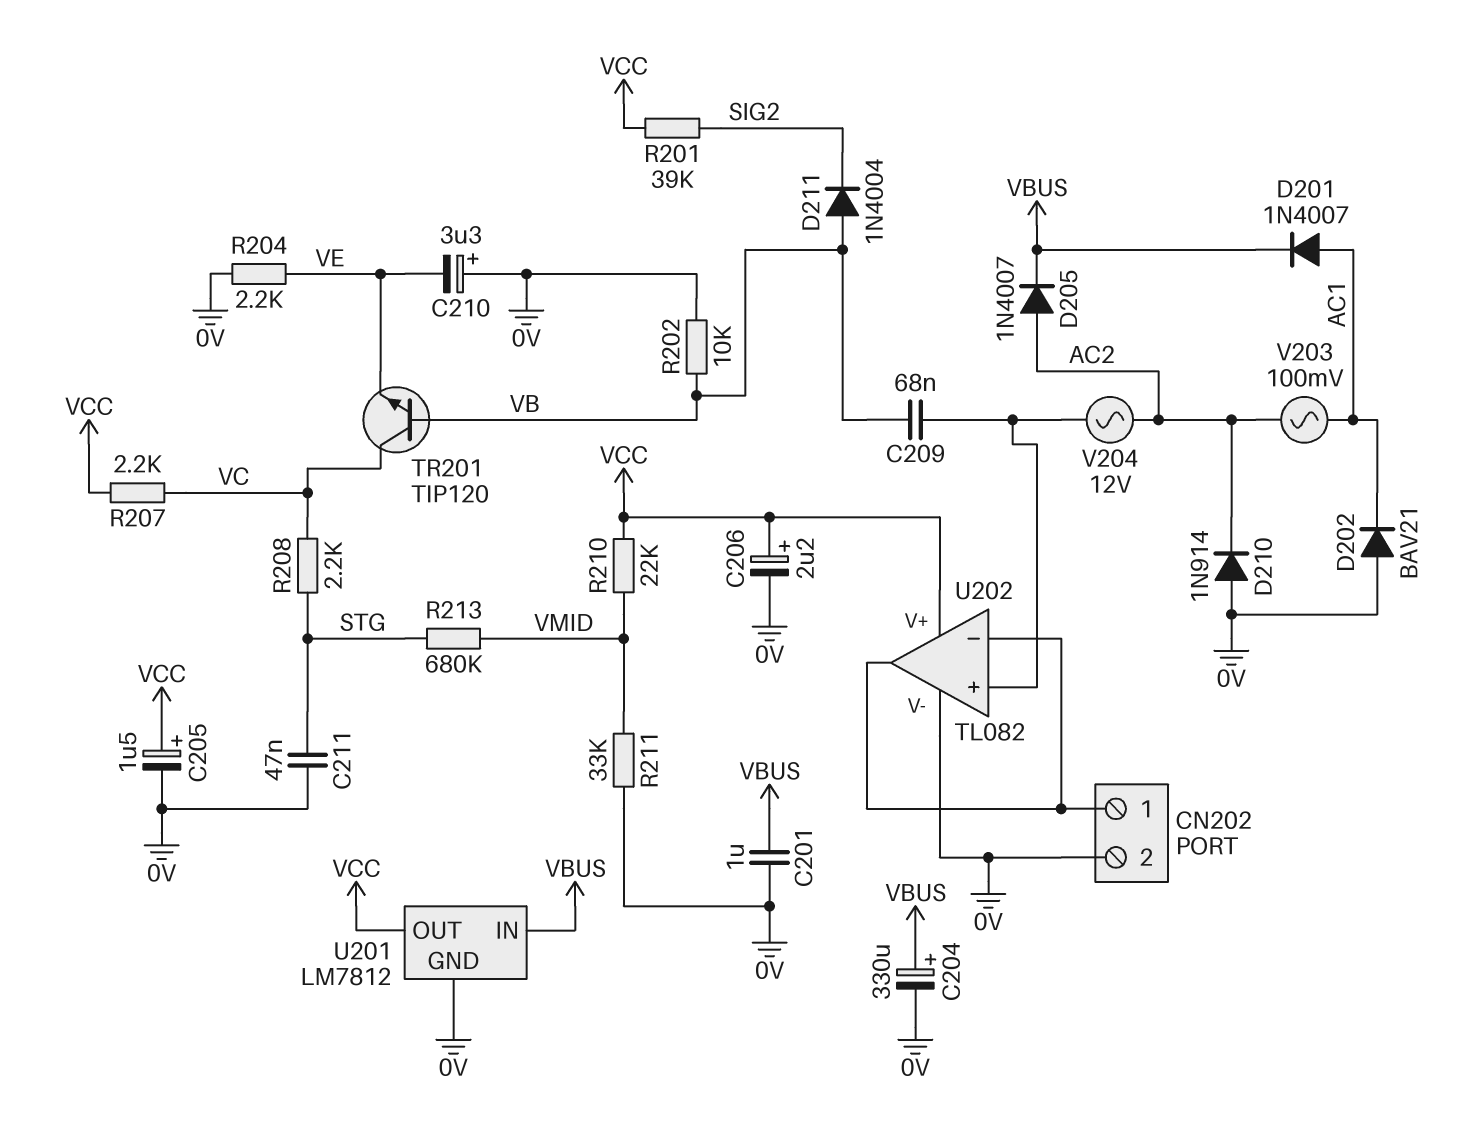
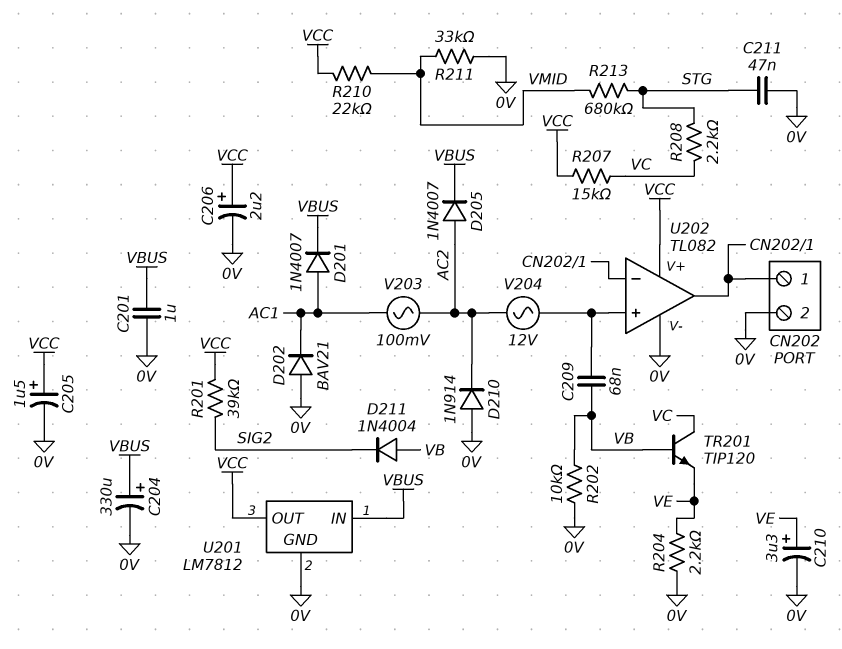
C210: 3.3uF (plus 0V, minus VE) -> 3.3uF (plus VE, minus 0V)
R207: 2.2k (VC, VCC) -> 15k (VC, VCC)

